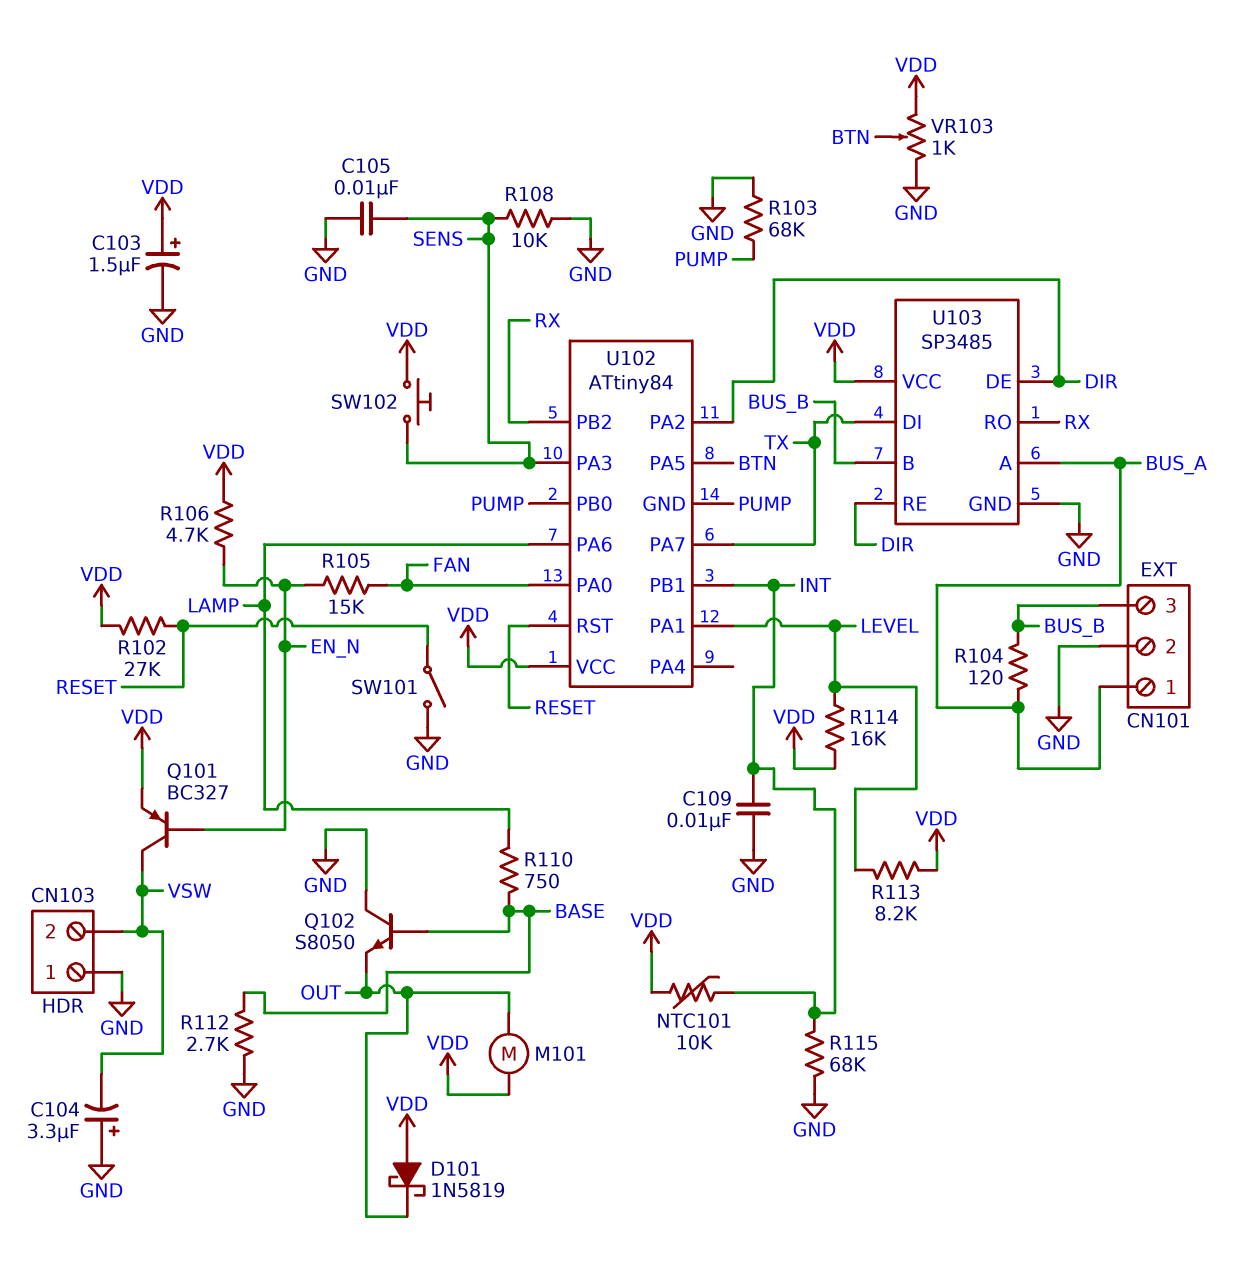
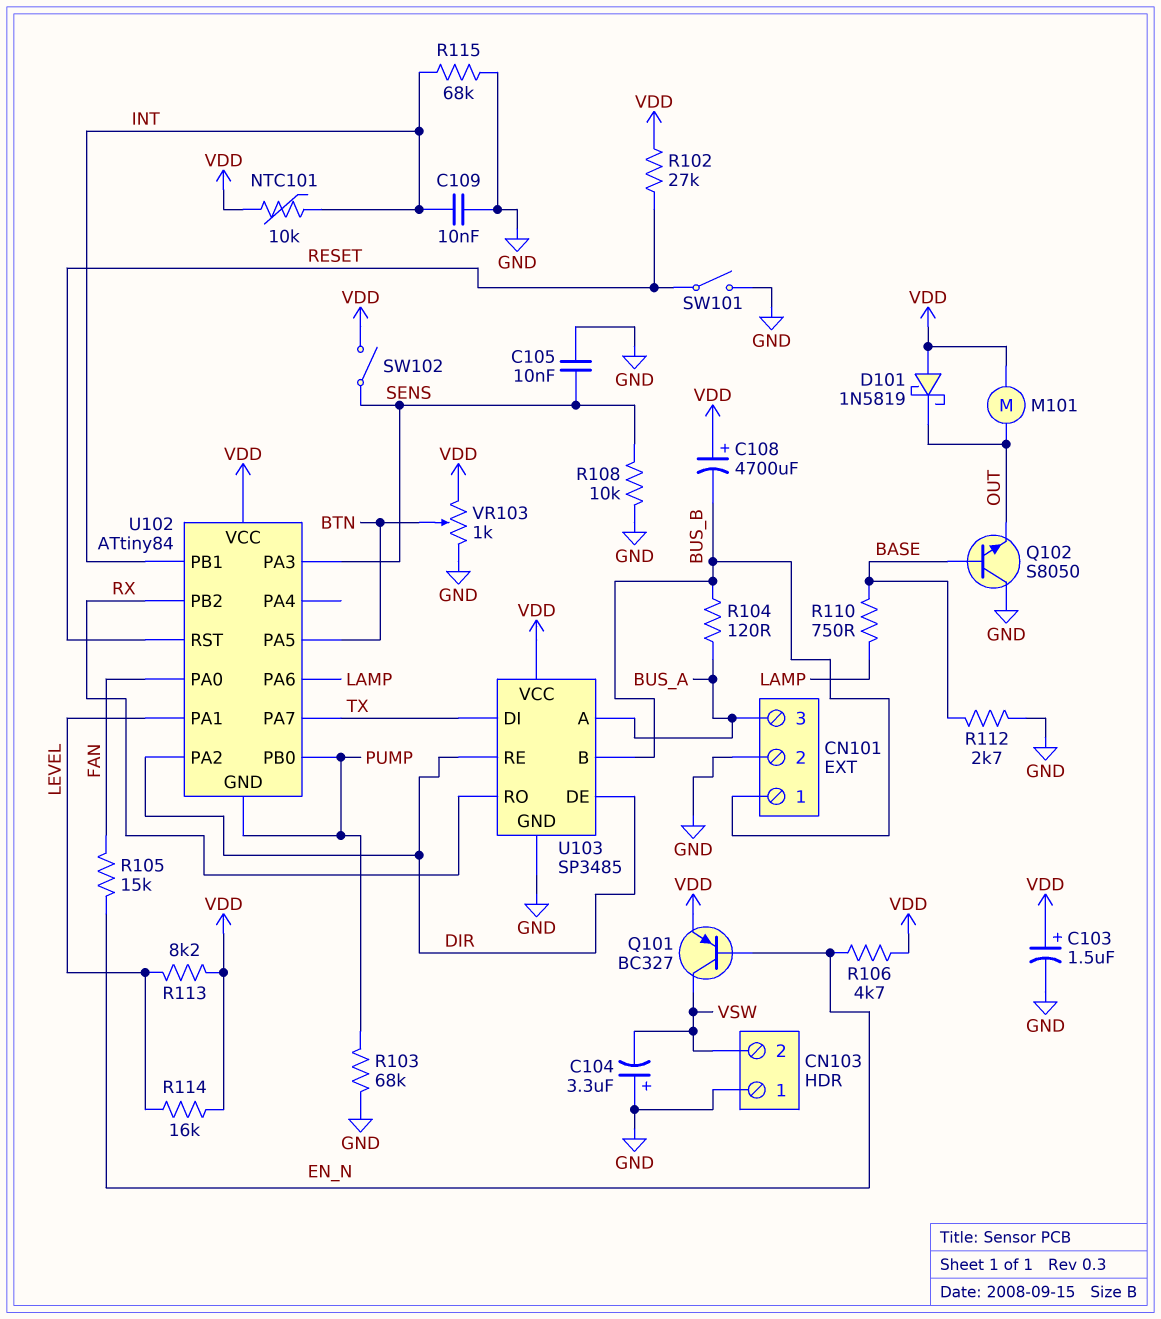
C108: none -> 4700uF (plus VDD, minus BUS_B)
CN101 pin 1: BUS_A -> BUS_B
CN101 pin 3: BUS_B -> BUS_A
SW102: button (SENS, VDD) -> switch (SENS, VDD)

